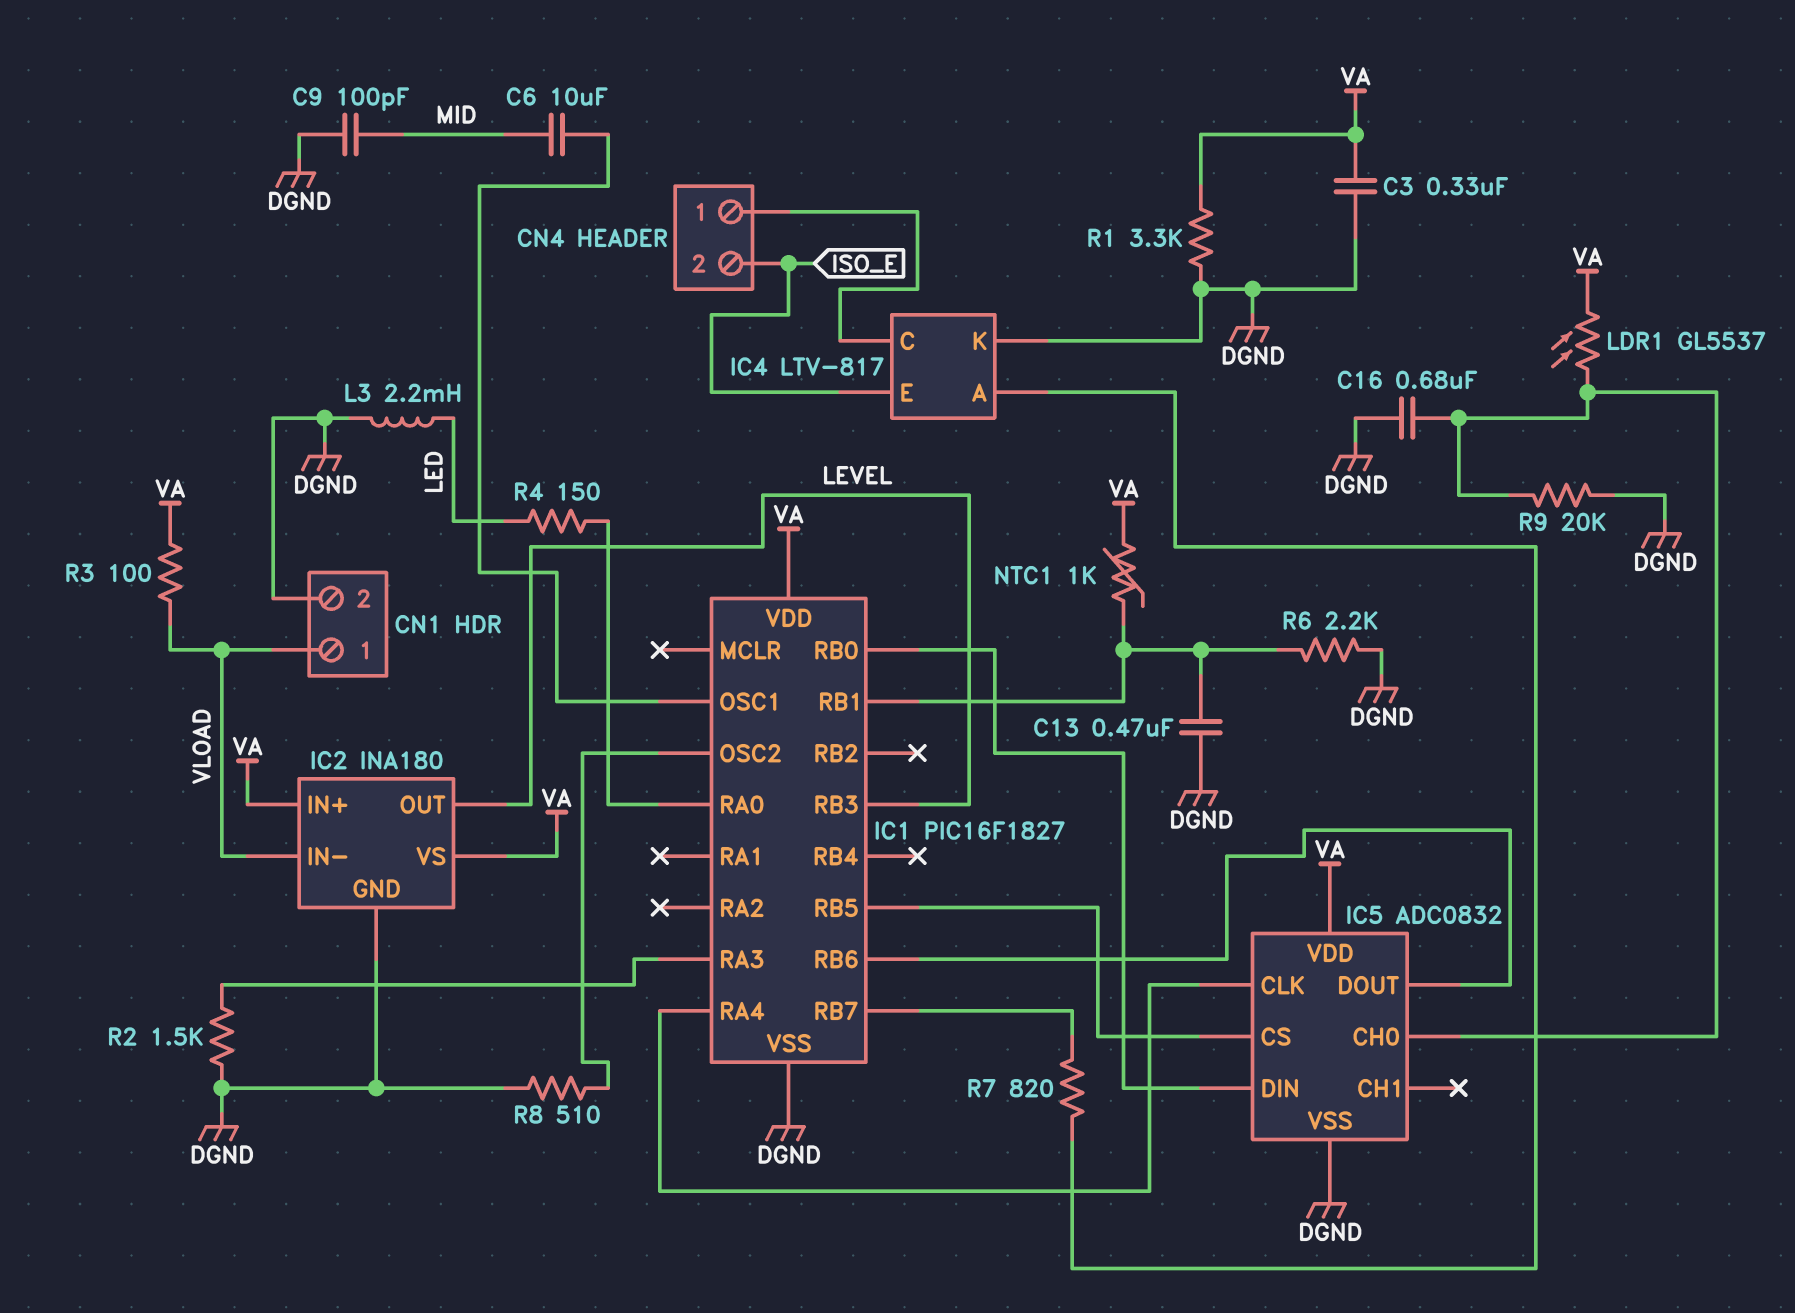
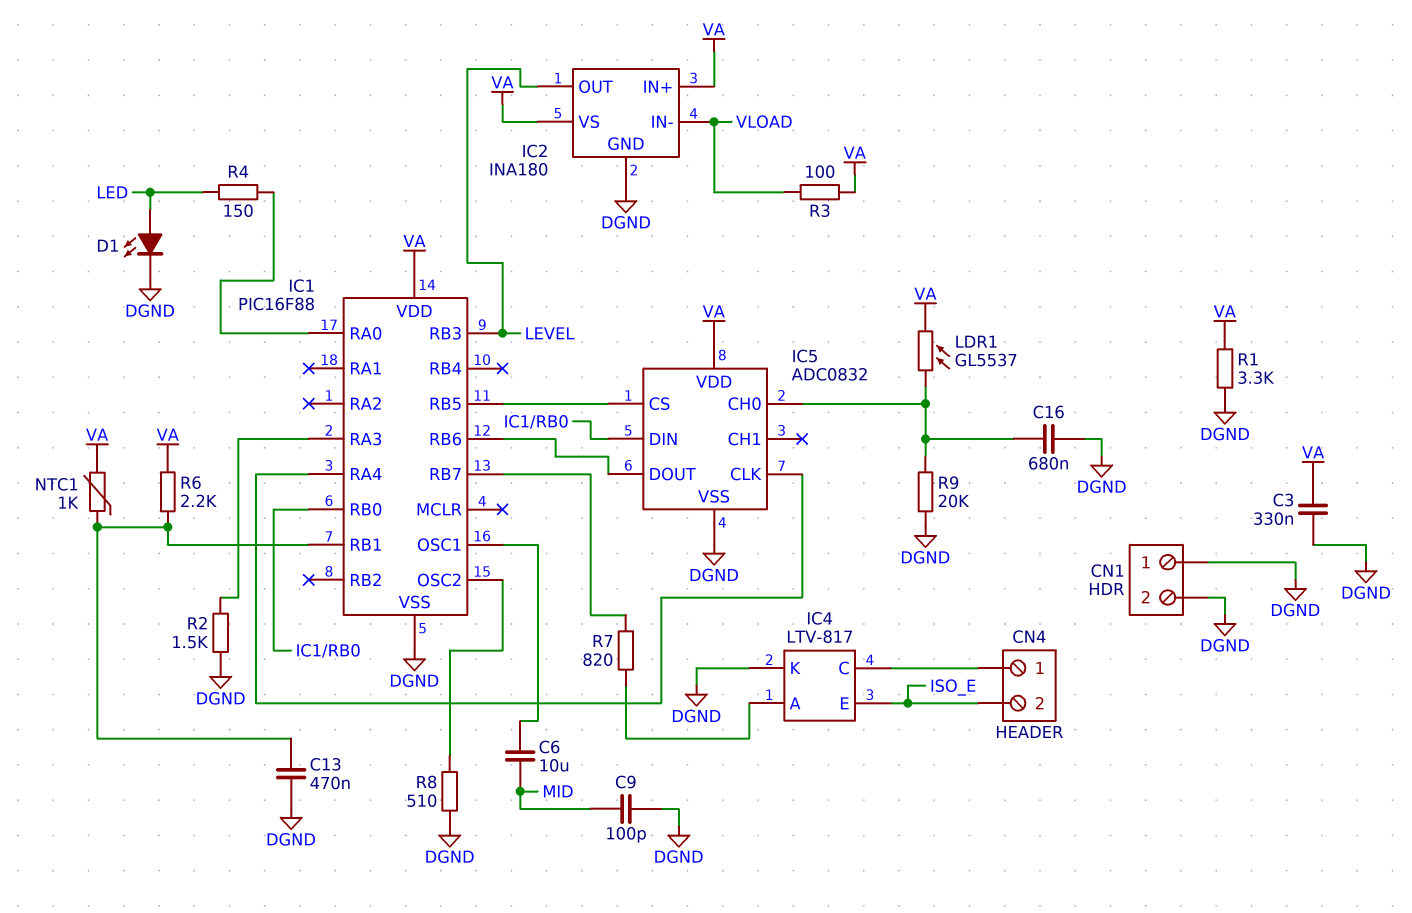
CN1 pin 1: VLOAD -> DGND
D1: none -> LED (A LED, K DGND)
IC1: PIC16F1827 -> PIC16F88
L3: 2.2mH (DGND, LED) -> none
R6: 2.2k (DGND, IC1/RB1) -> 2.2k (IC1/RB1, VA)

